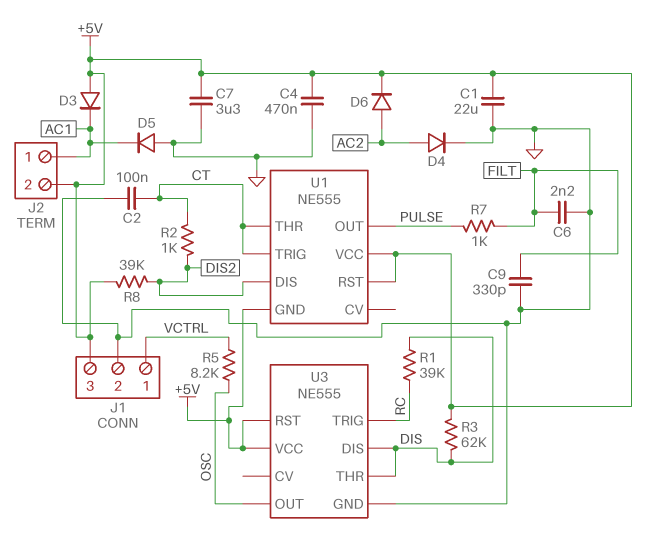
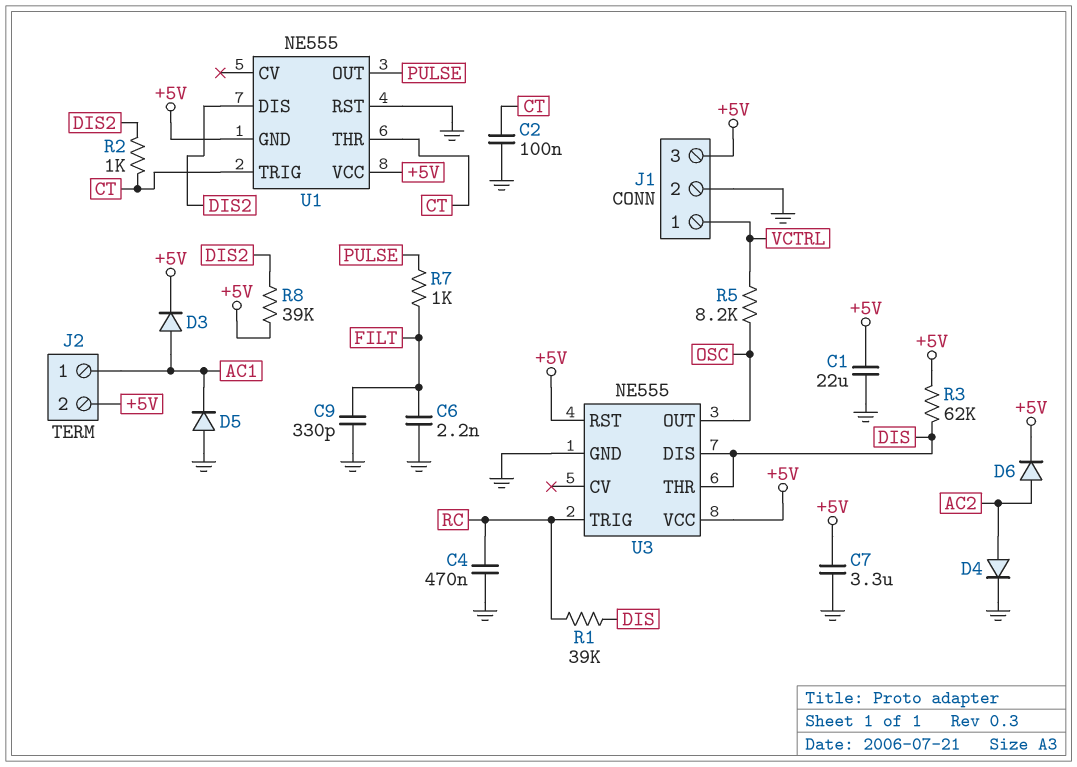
C4: 470nF (+5V, GND) -> 470nF (GND, RC)
D3: diode (A +5V, K AC1) -> diode (A AC1, K +5V)
U1 pin RST: +5V -> GND

